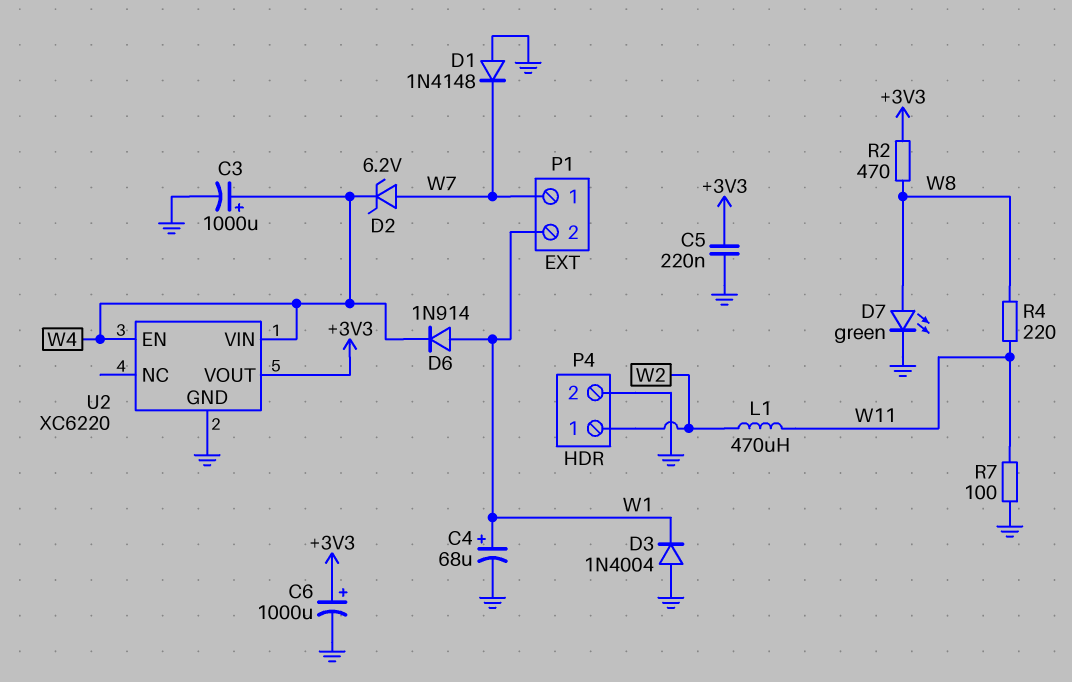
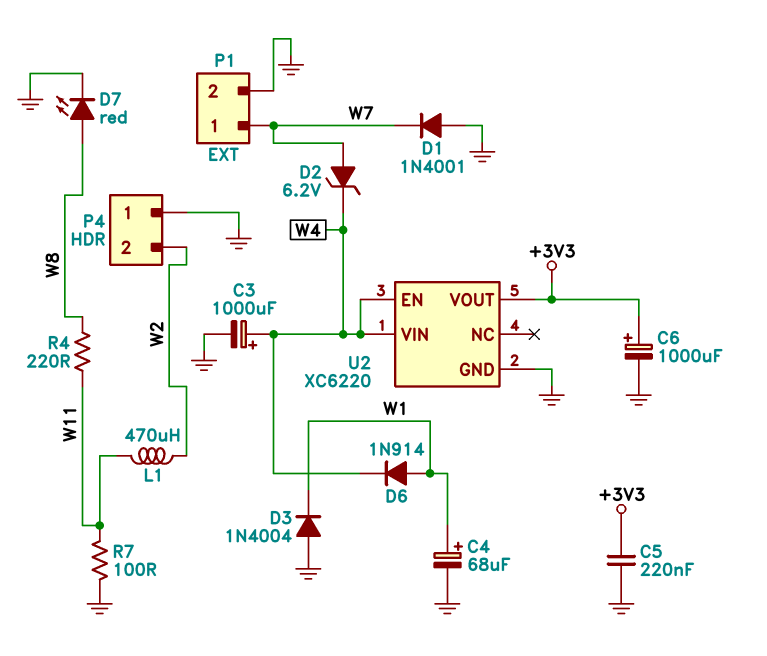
D1: diode 1N4148 (A GND, K W7) -> diode 1N4001 (A GND, K W7)
D7: LED green (A W8, K GND) -> LED red (A W8, K GND)
P1 pin 2: W1 -> GND
P4 pin 1: W2 -> GND
P4 pin 2: GND -> W2
R2: 470 (+3V3, W8) -> none

